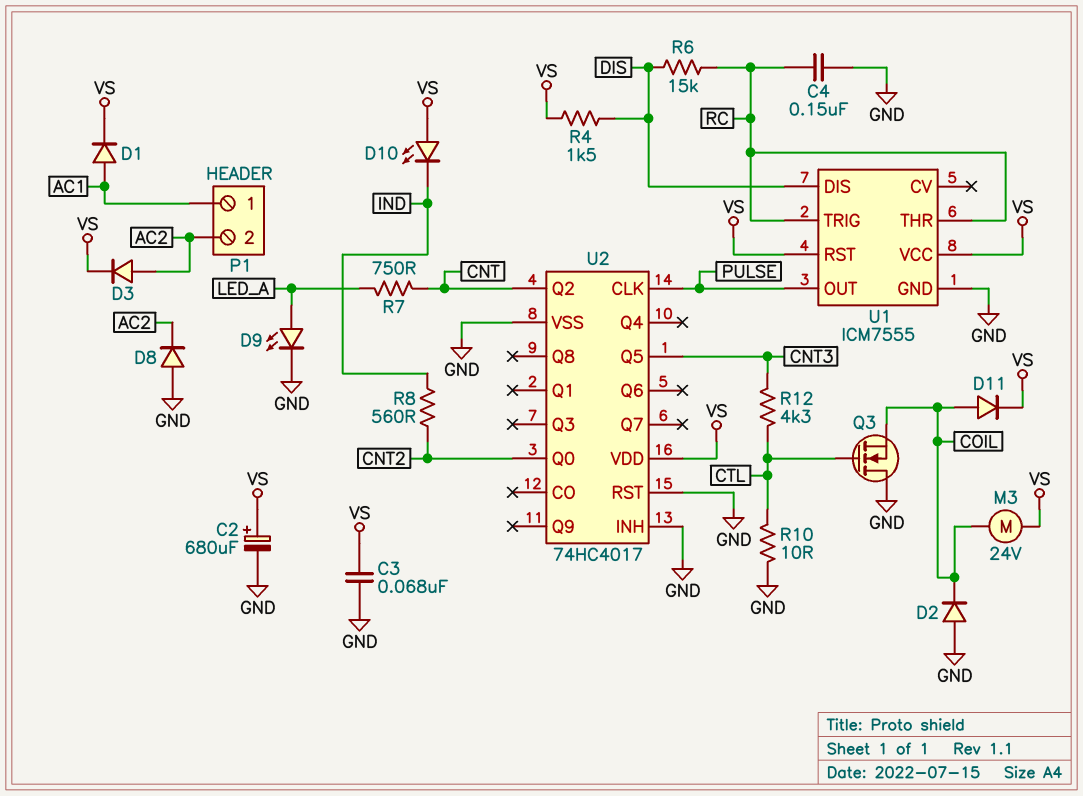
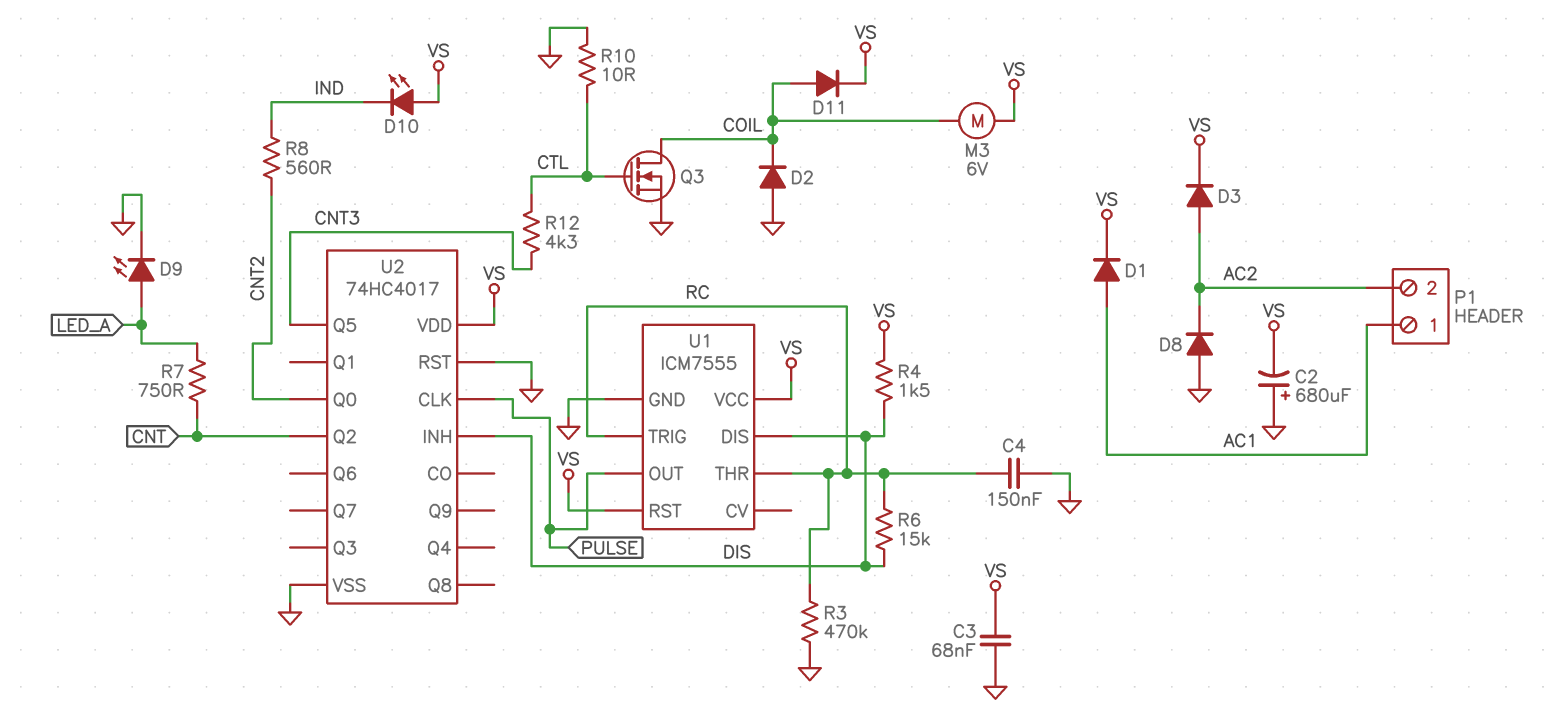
C2: 680uF (plus VS, minus GND) -> 680uF (plus GND, minus VS)
M3: motor 24V (COIL, VS) -> motor 6V (COIL, VS)
Q3: NMOS (G CTL, D GND, S COIL) -> NMOS (G CTL, D COIL, S GND)
R3: none -> 470k (GND, RC)
U2 pin INH: GND -> DIS

